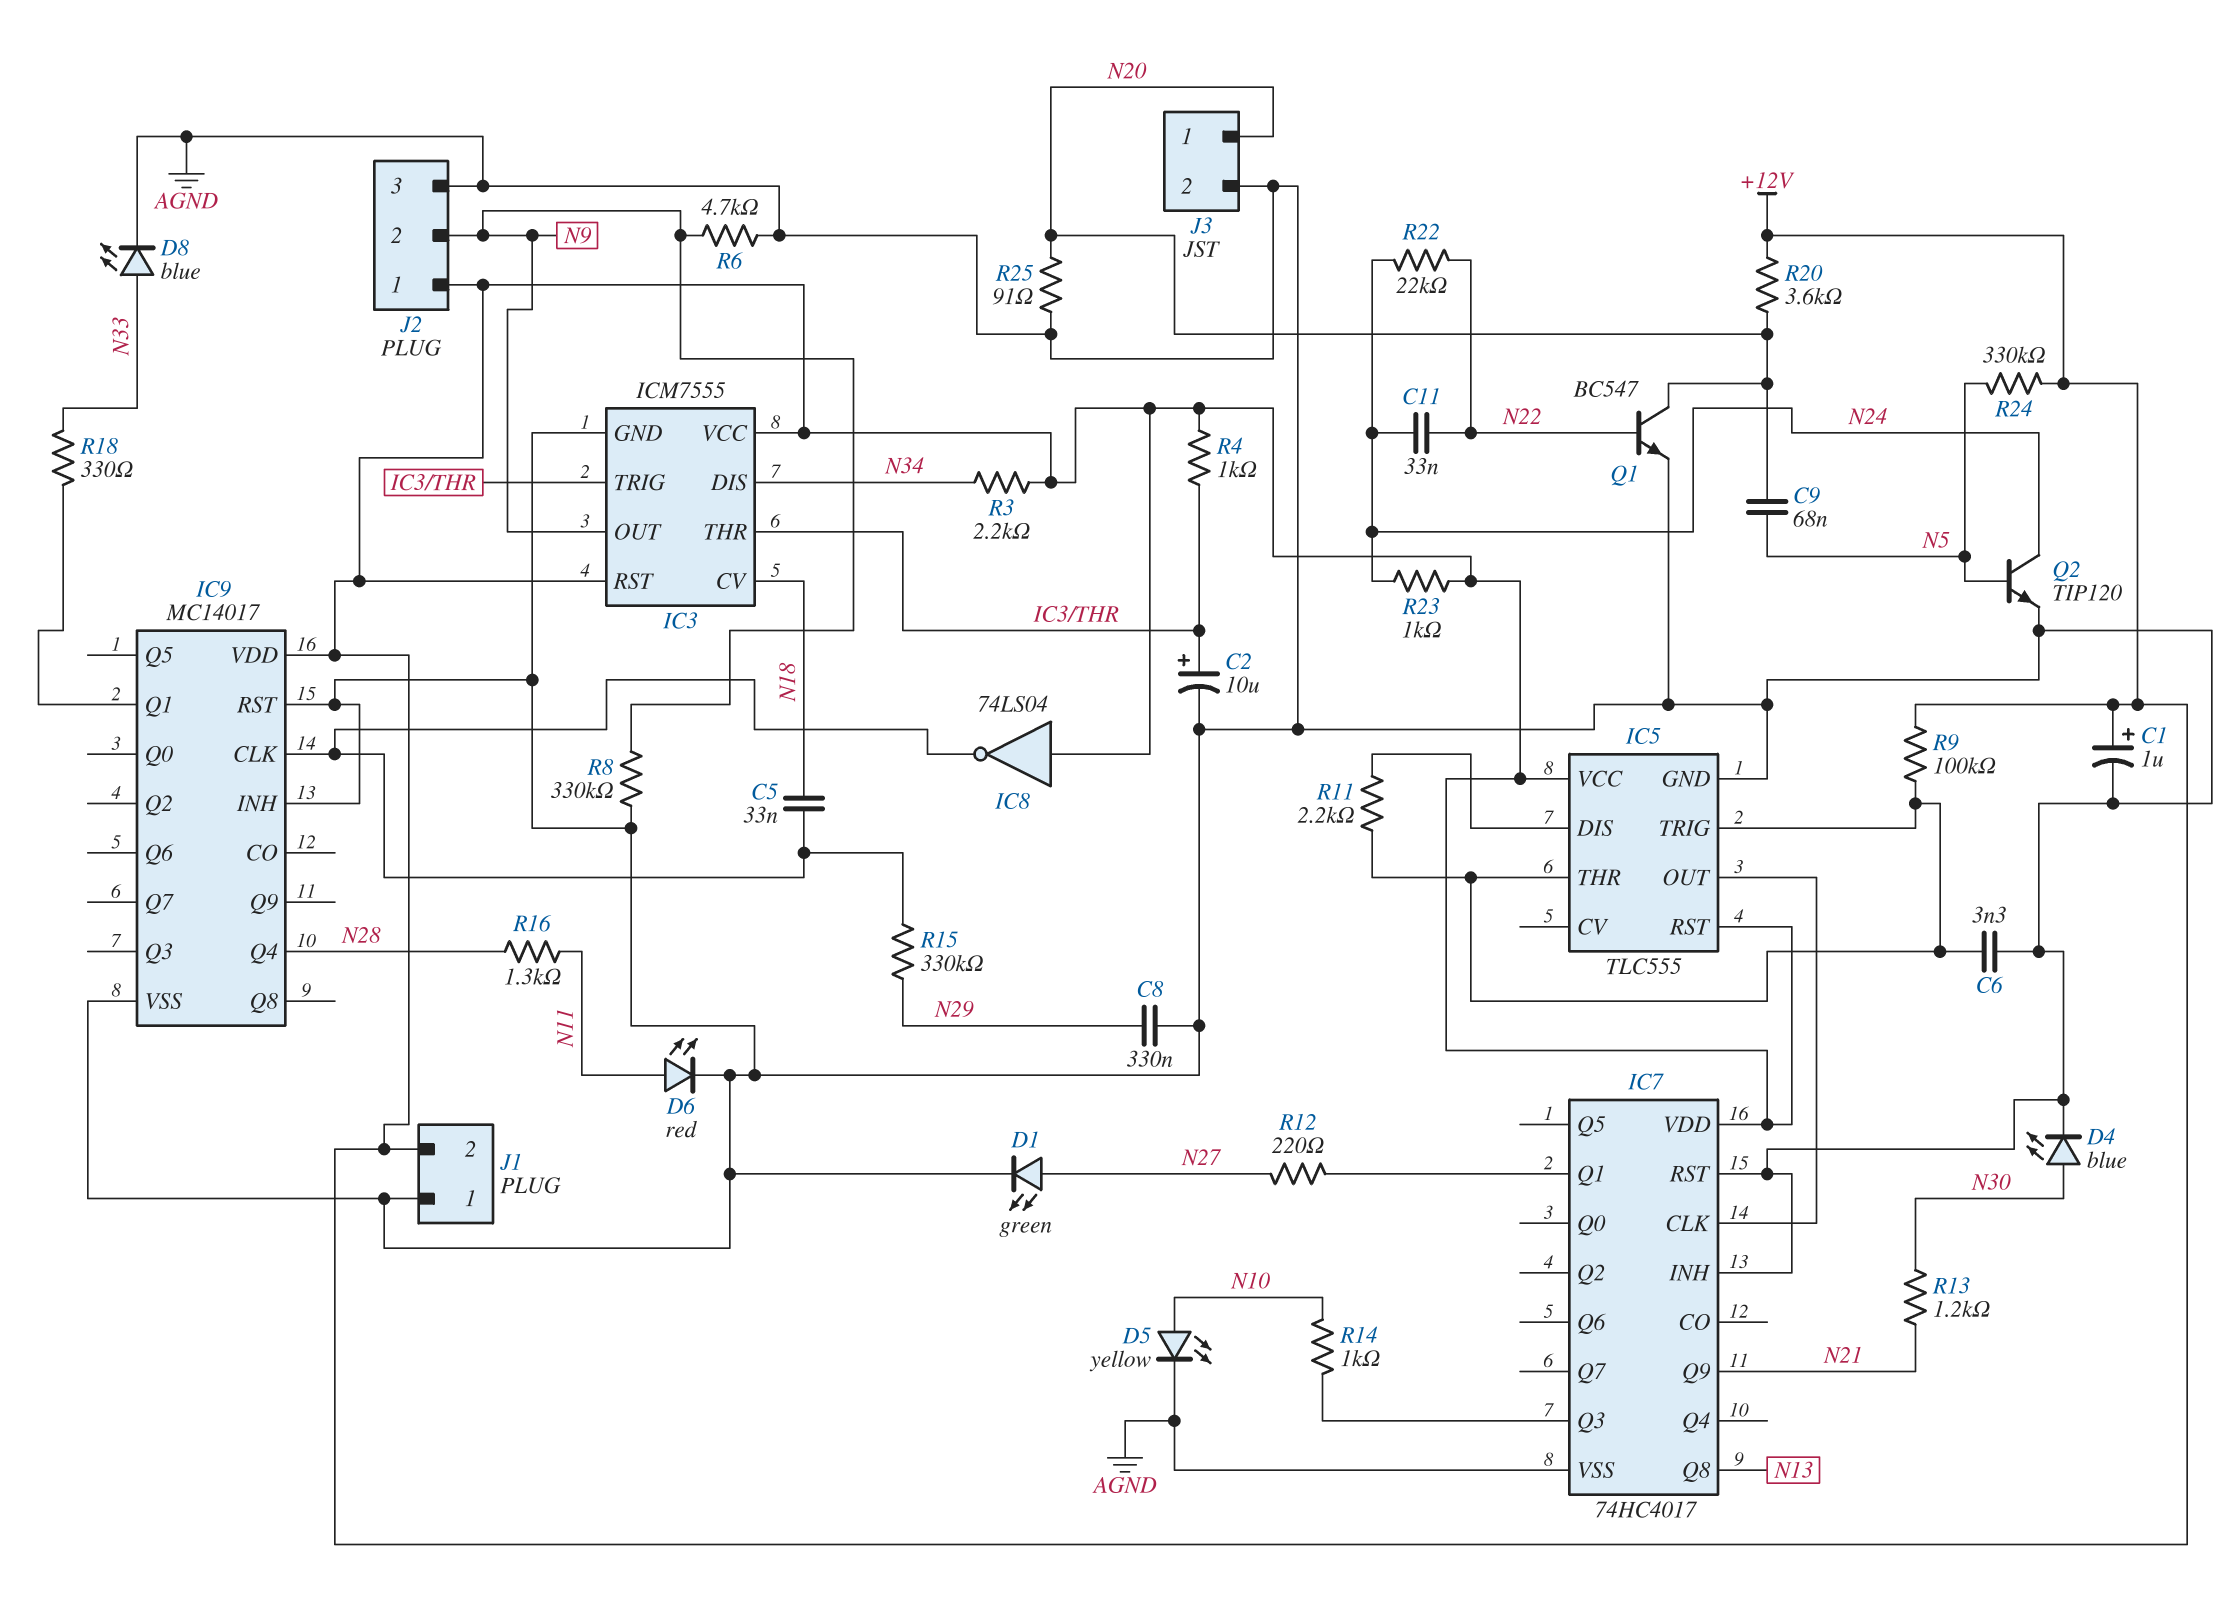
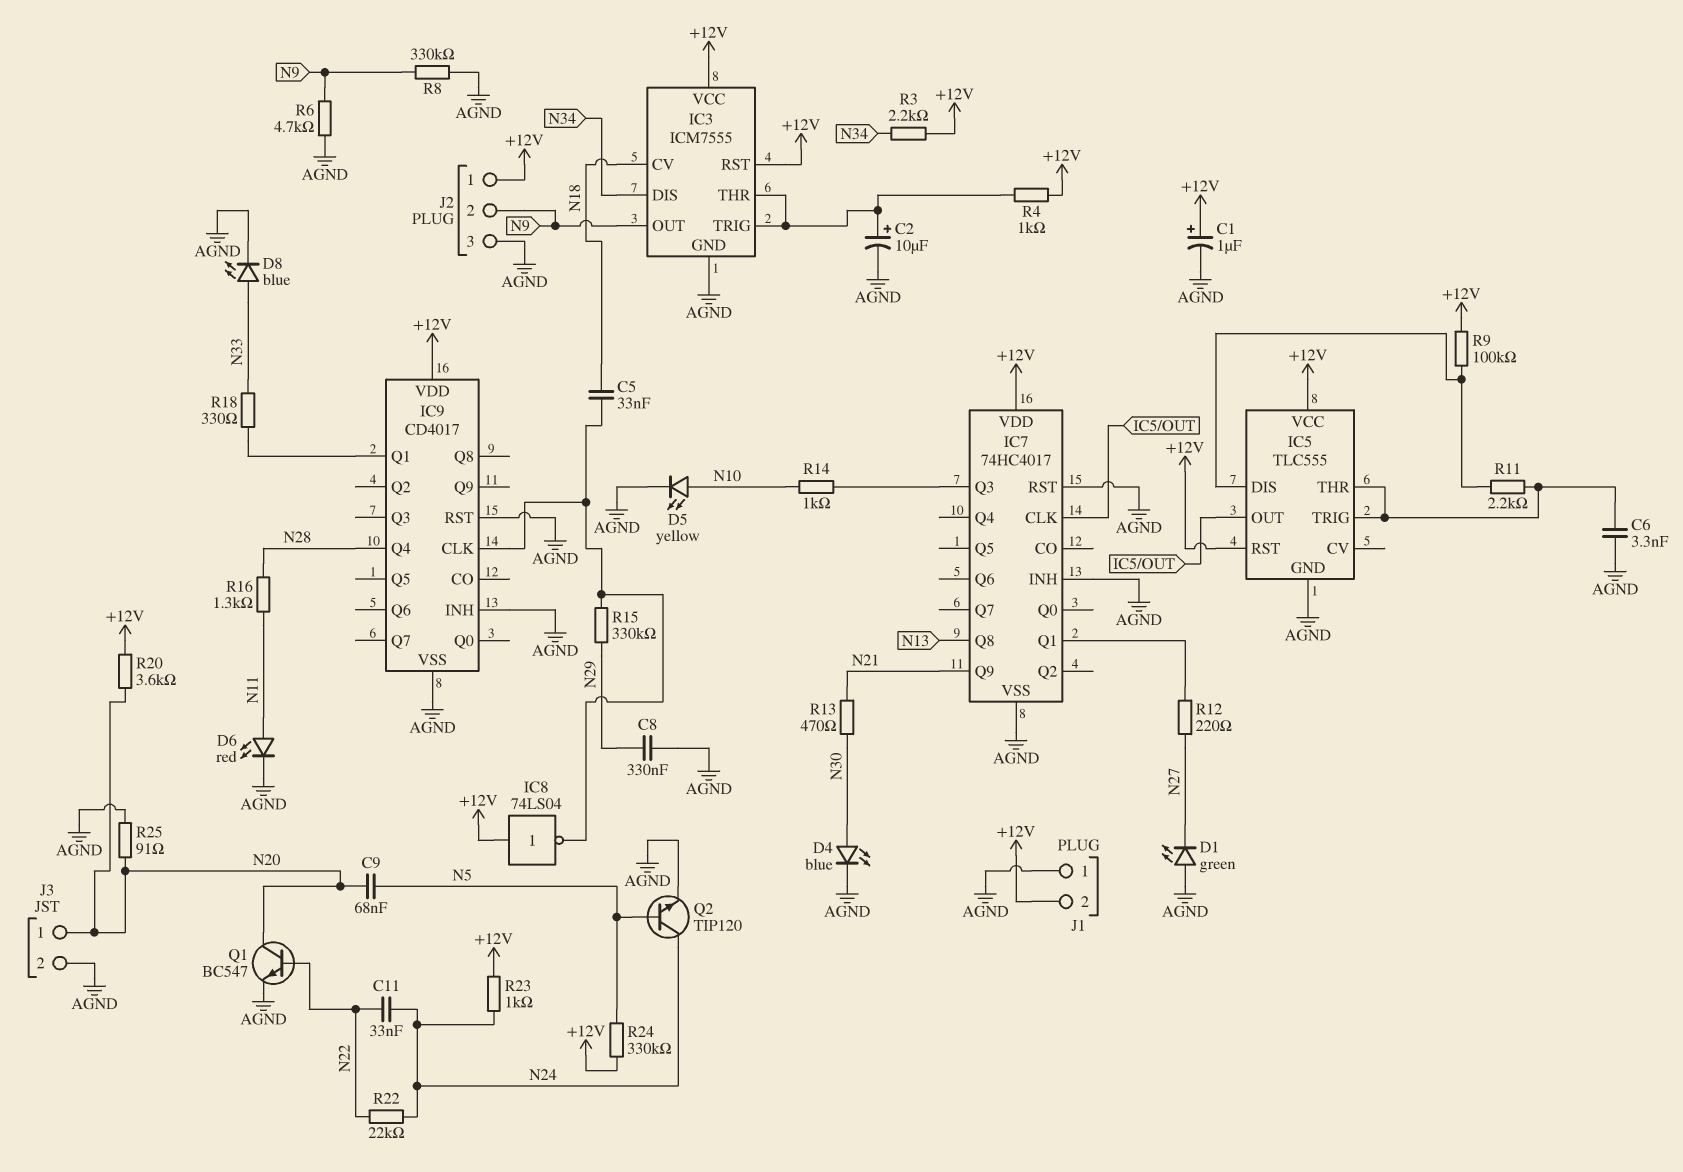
D1: LED green (A N27, K AGND) -> LED green (A AGND, K N27)
IC9: MC14017 -> CD4017
R9: 100k (+12V, IC5/THR) -> 100k (+12V, IC5/DIS)
R13: 1.2k (N21, N30) -> 470 (N21, N30)

